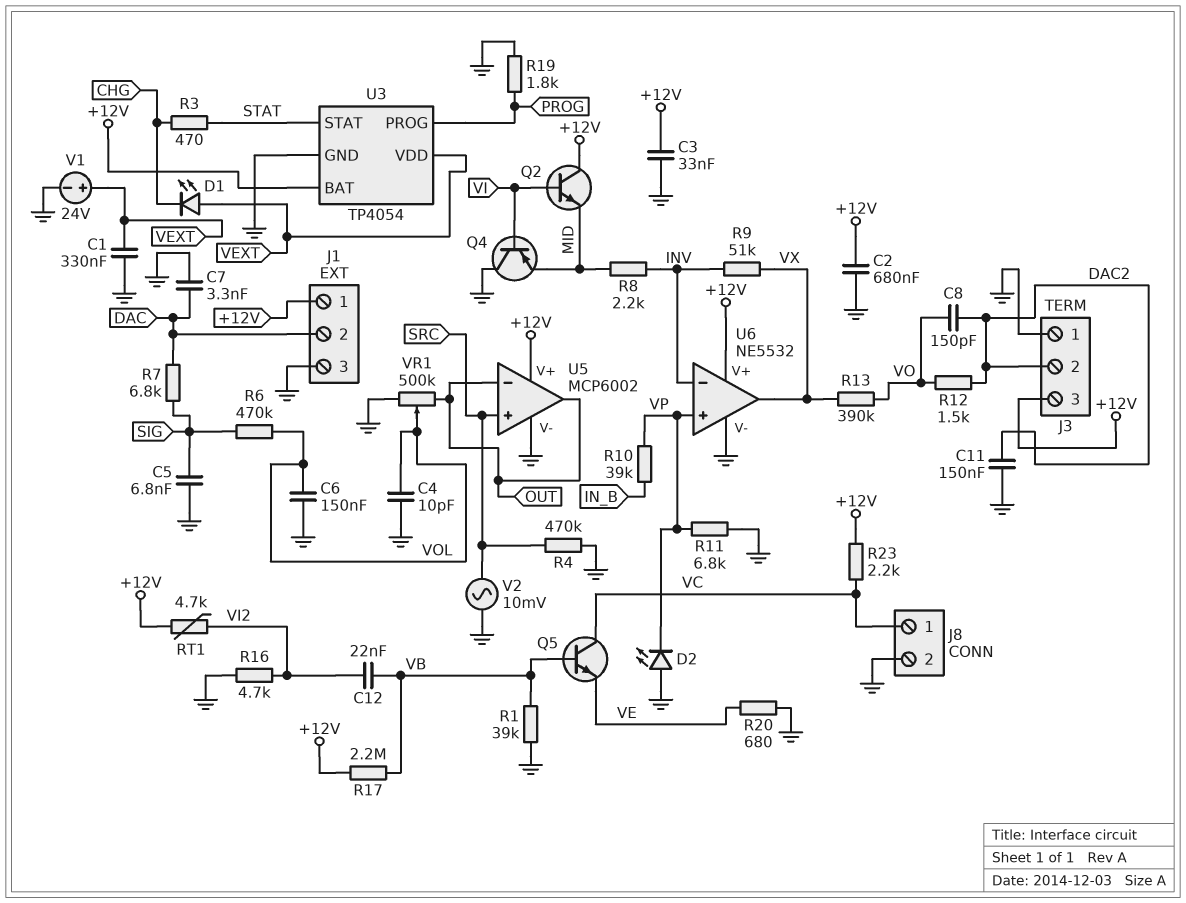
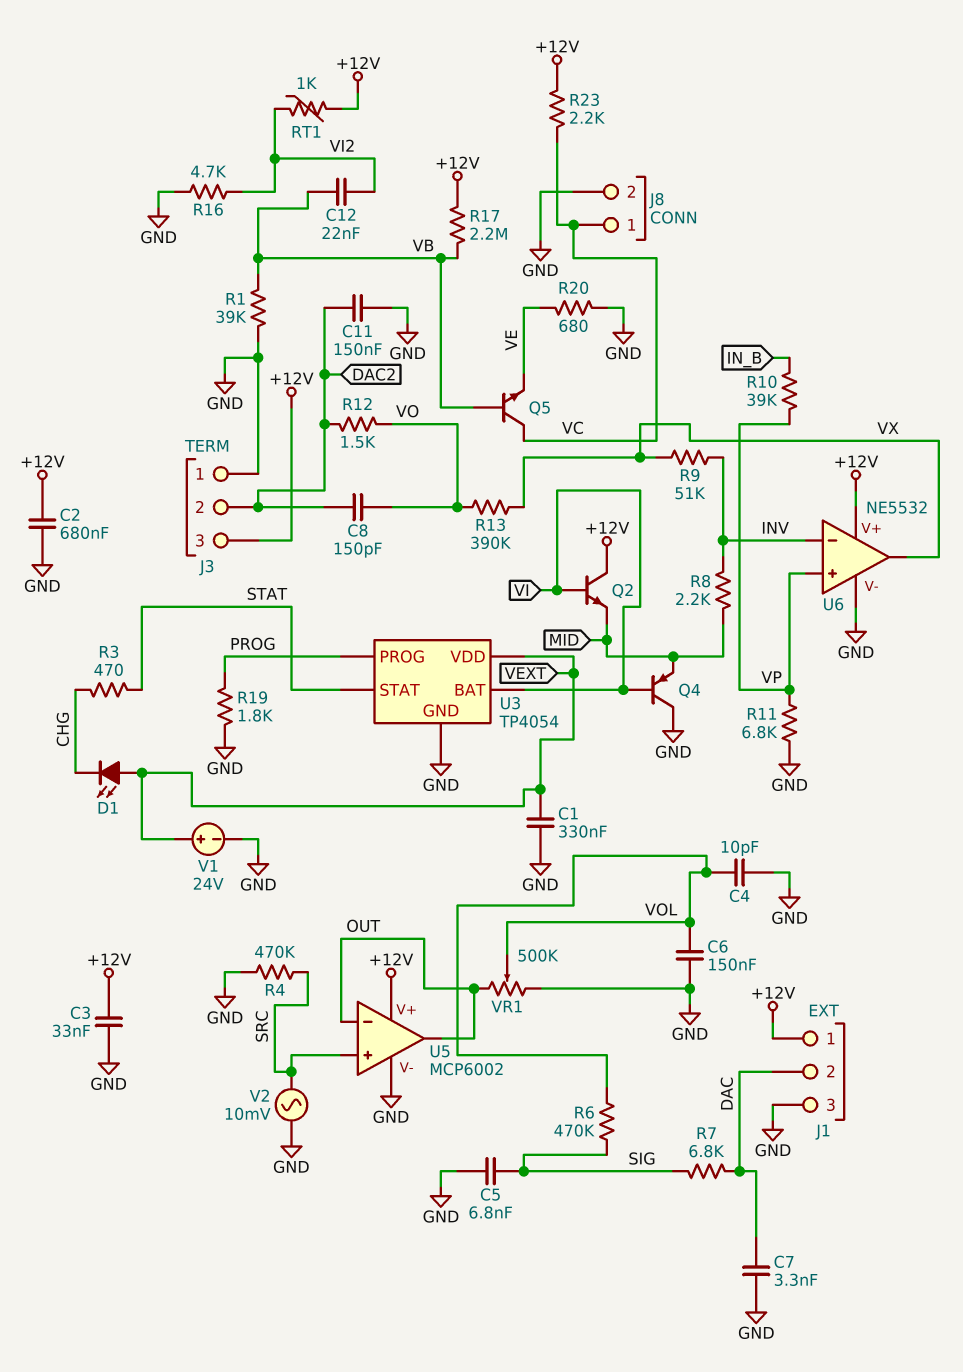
D2: LED (A GND, K VP) -> none
RT1: 4.7k (+12V, VI2) -> 1k (+12V, VI2)
U3 pin BAT: +12V -> VI

